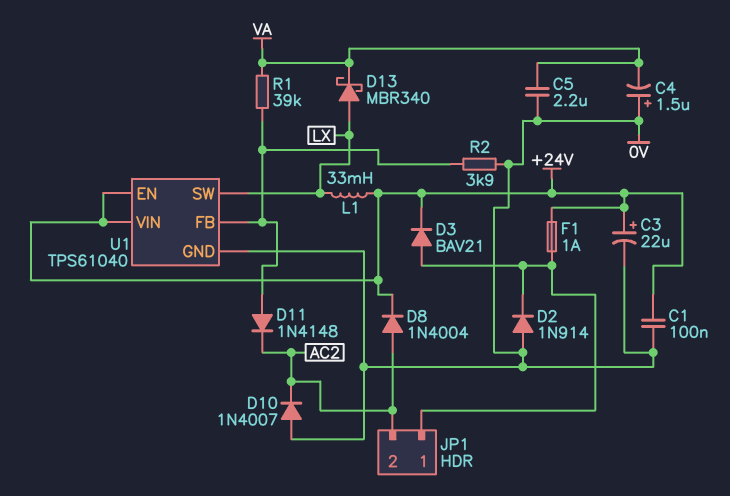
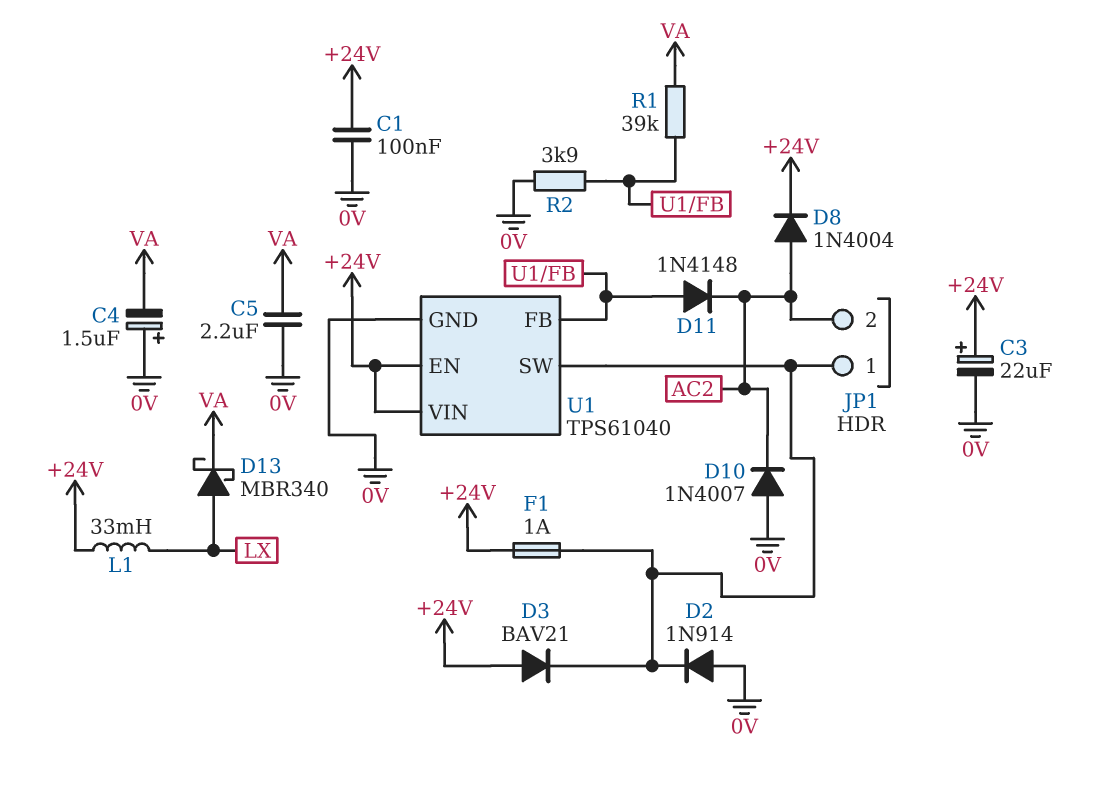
D3: diode BAV21 (A JP1/1, K +24V) -> diode BAV21 (A +24V, K JP1/1)
U1 pin SW: LX -> JP1/1

